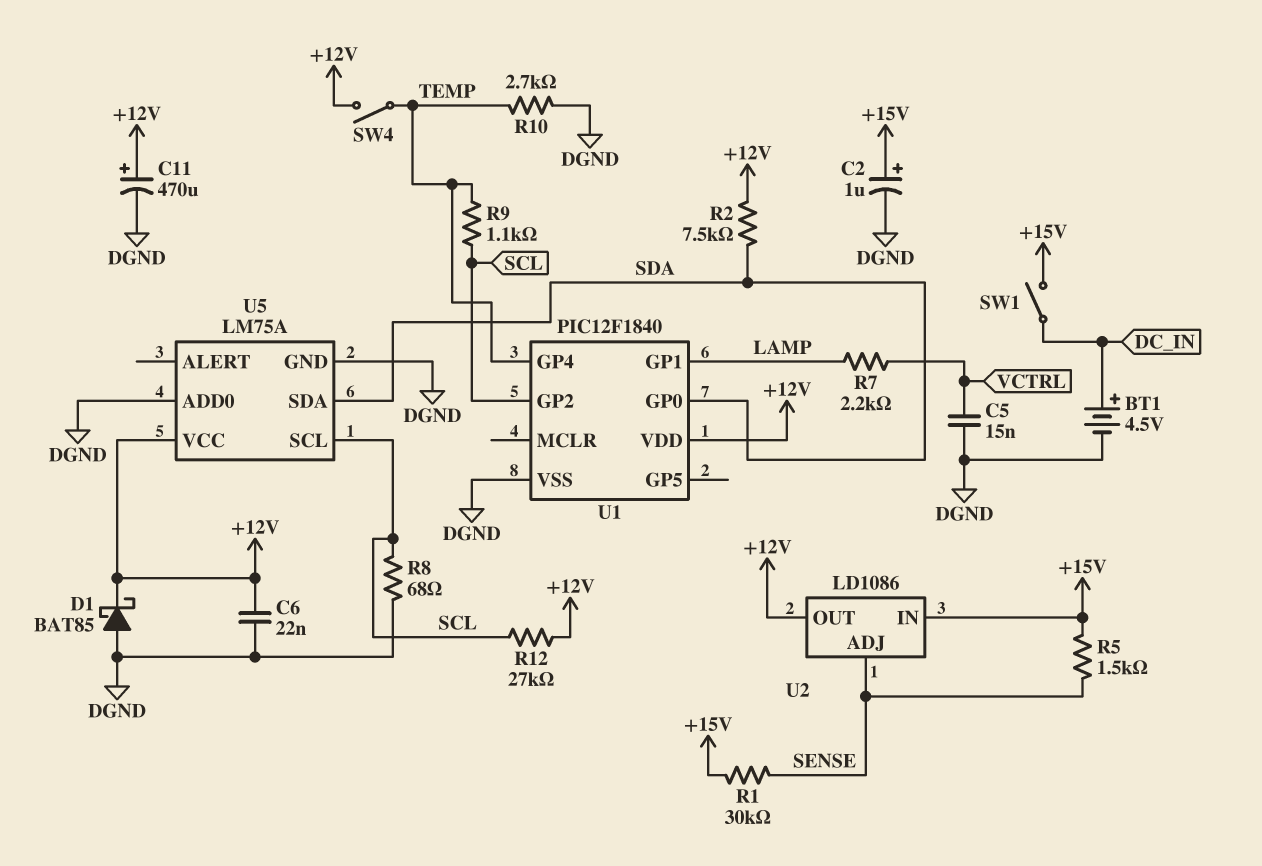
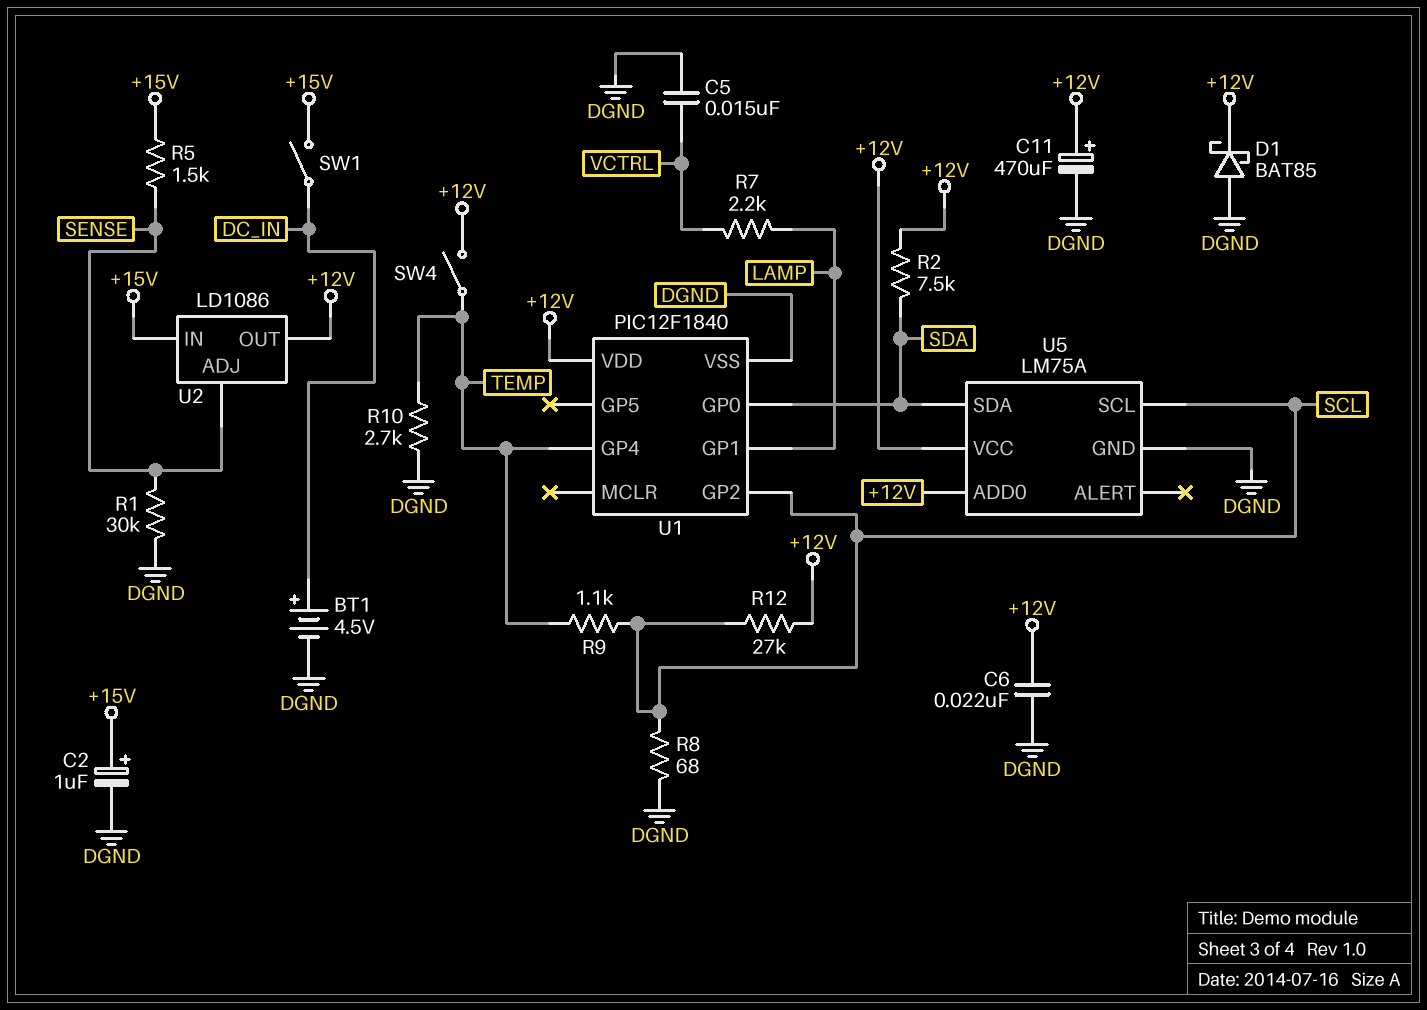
R1: 30k (+15V, SENSE) -> 30k (DGND, SENSE)
U5 pin ADD0: DGND -> +12V

